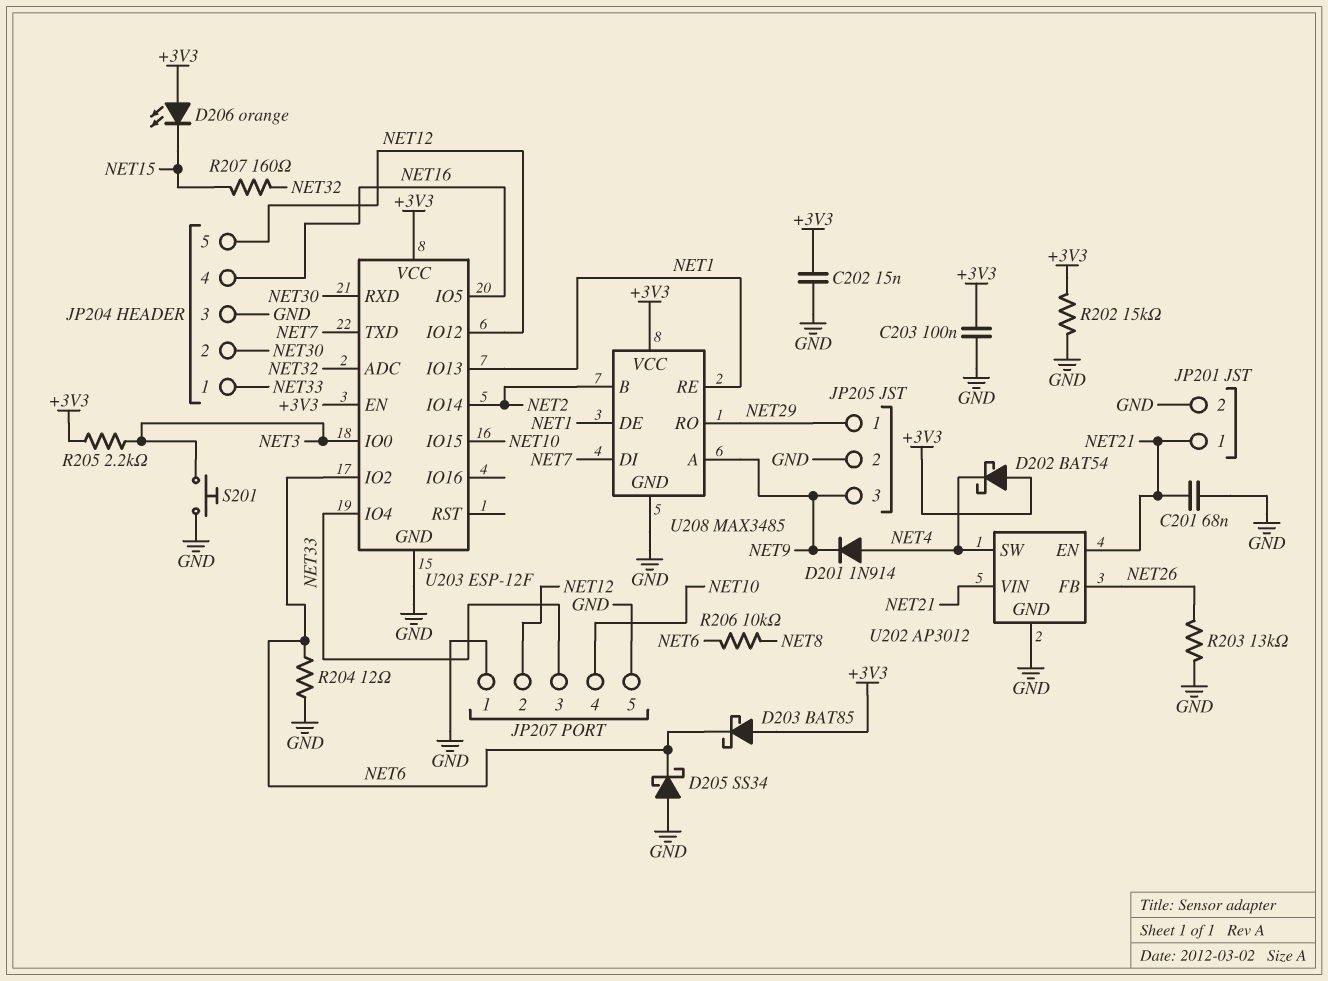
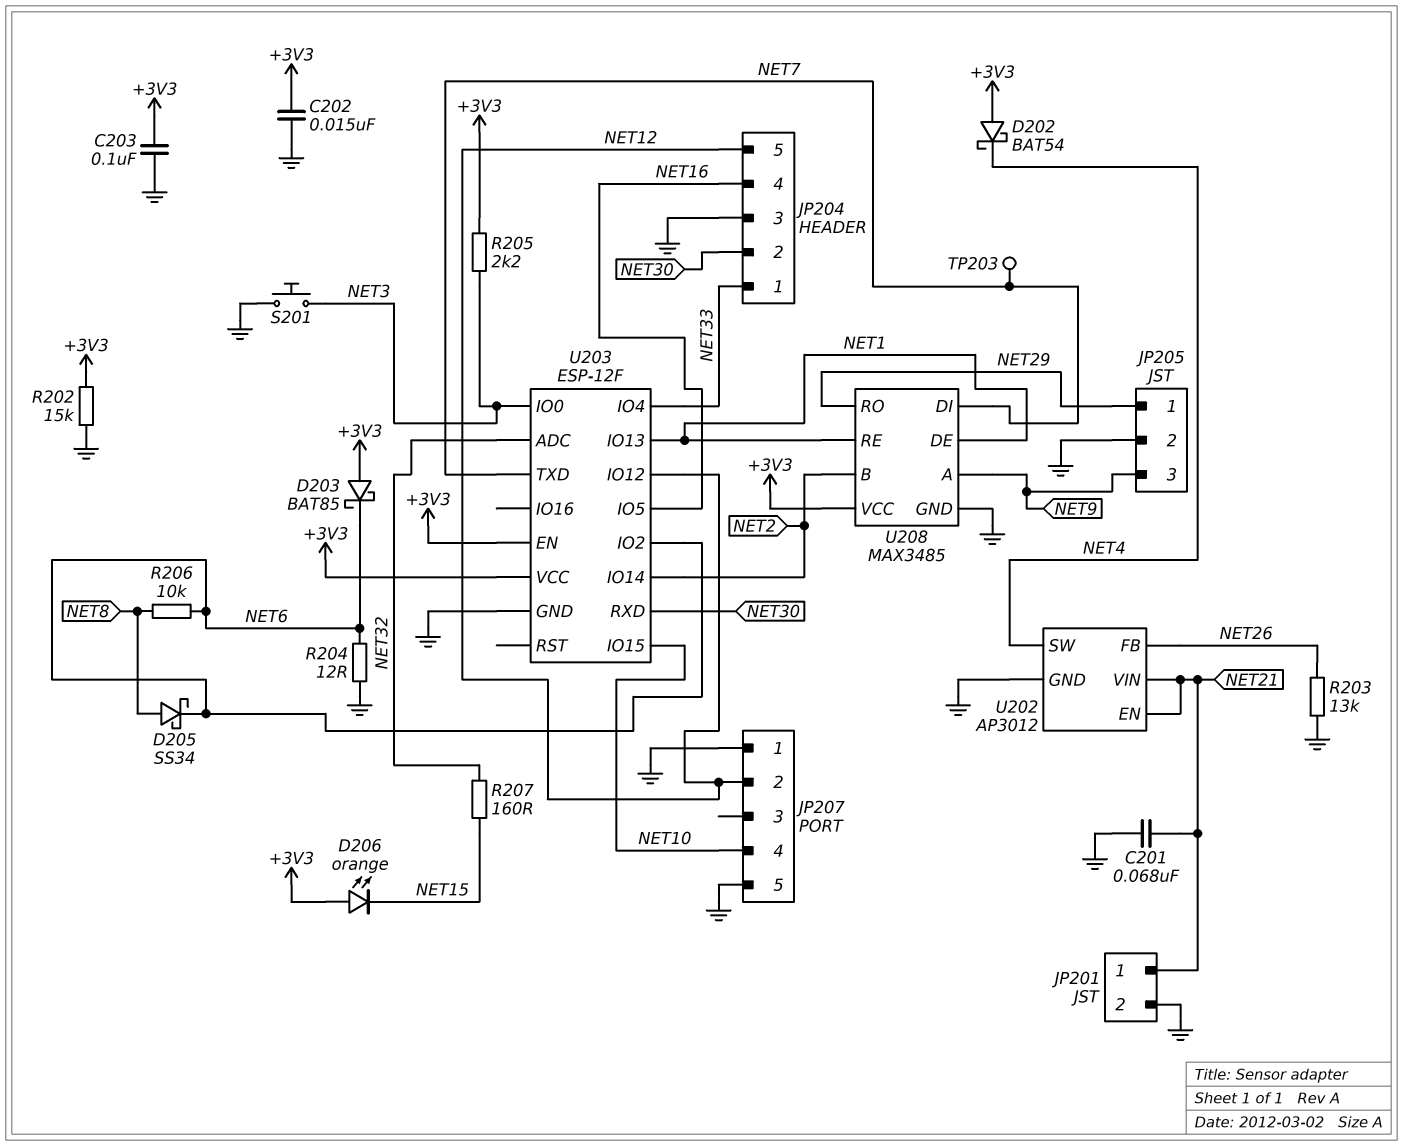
D201: diode 1N914 (A NET4, K NET9) -> none
D205: schottky SS34 (A GND, K NET6) -> schottky SS34 (A NET8, K NET6)
JP207 pin 3: NET33 -> none
TP203: none -> test point (NET7)

